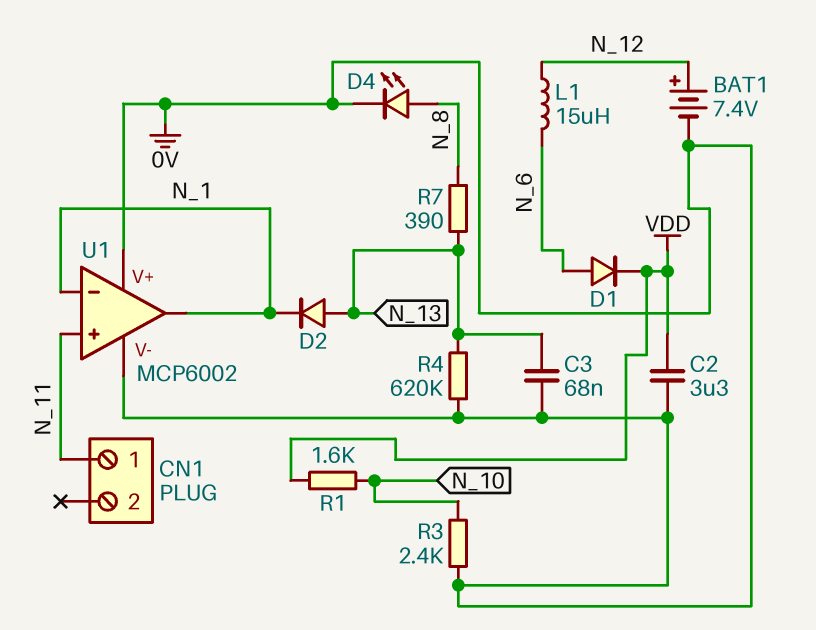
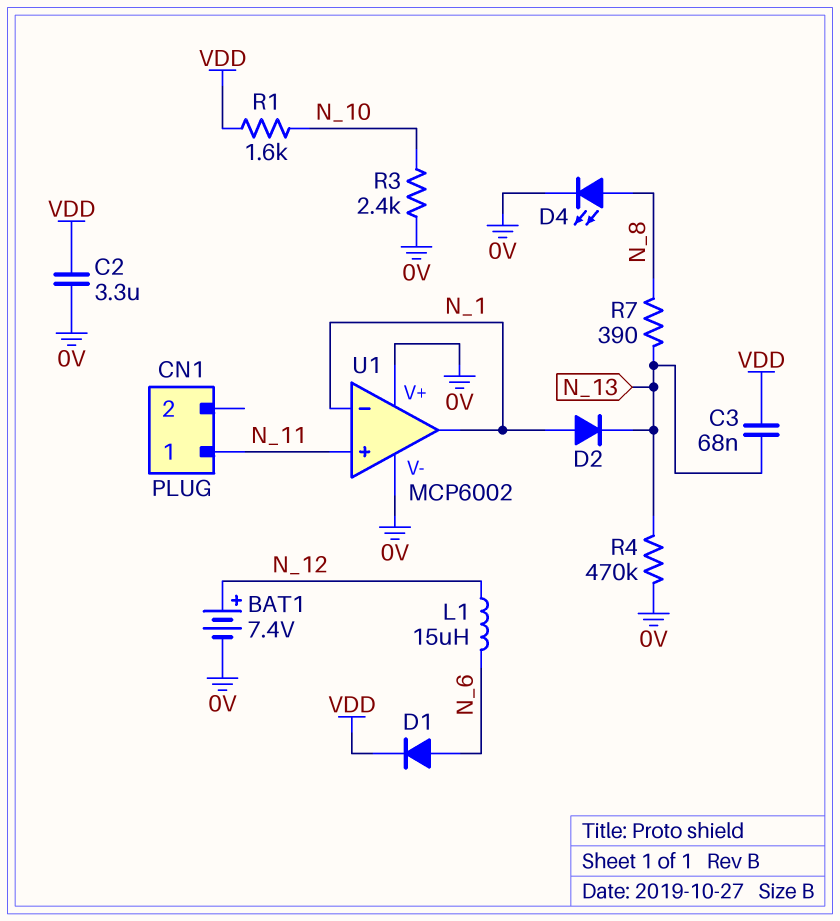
C3: 68nF (0V, N_13) -> 68nF (N_13, VDD)
D2: diode (A N_13, K N_1) -> diode (A N_1, K N_13)
R4: 620k (0V, N_13) -> 470k (0V, N_13)

